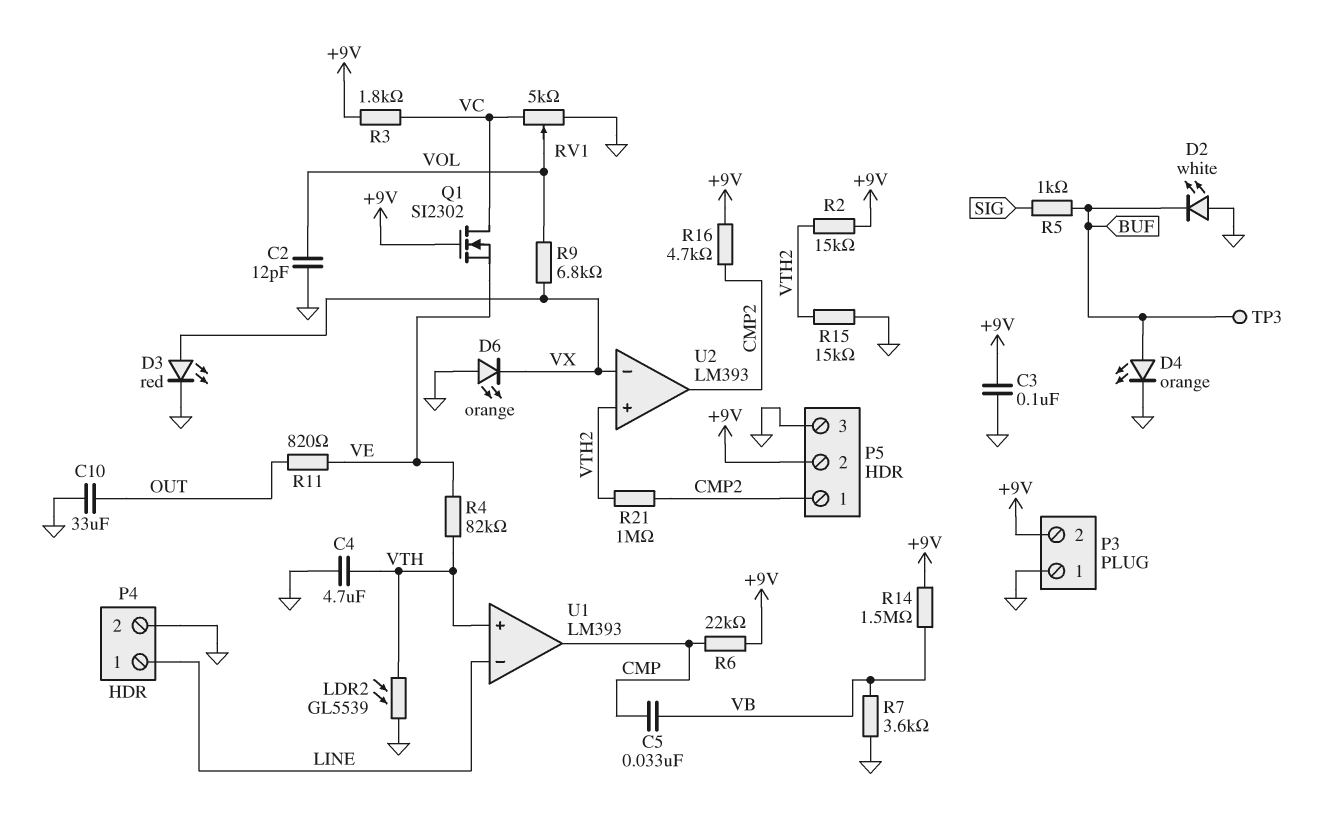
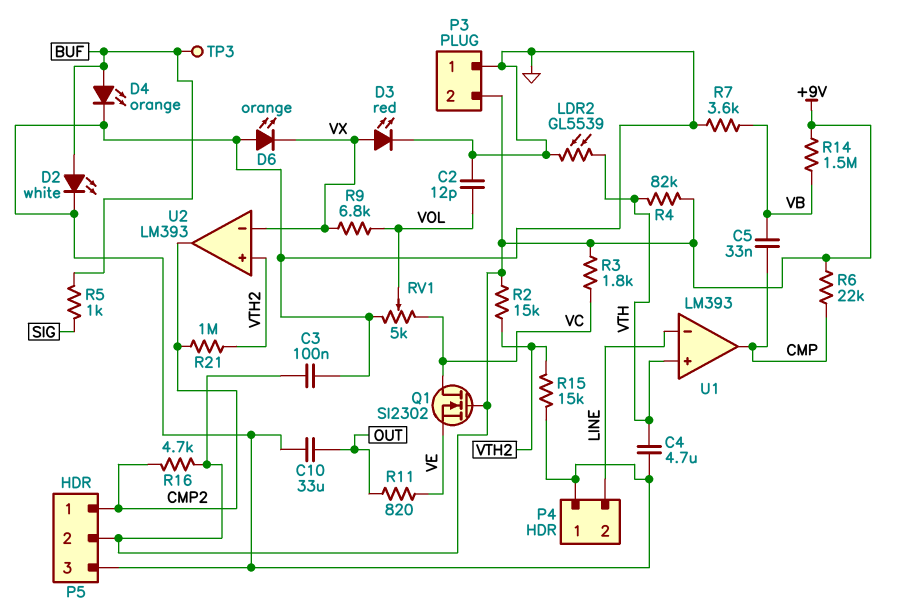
D2: LED white (A GND, K BUF) -> LED white (A BUF, K GND)
P4 pin 1: LINE -> GND
P4 pin 2: GND -> LINE
R4: 82k (VE, VTH) -> 82k (+9V, VTH)

